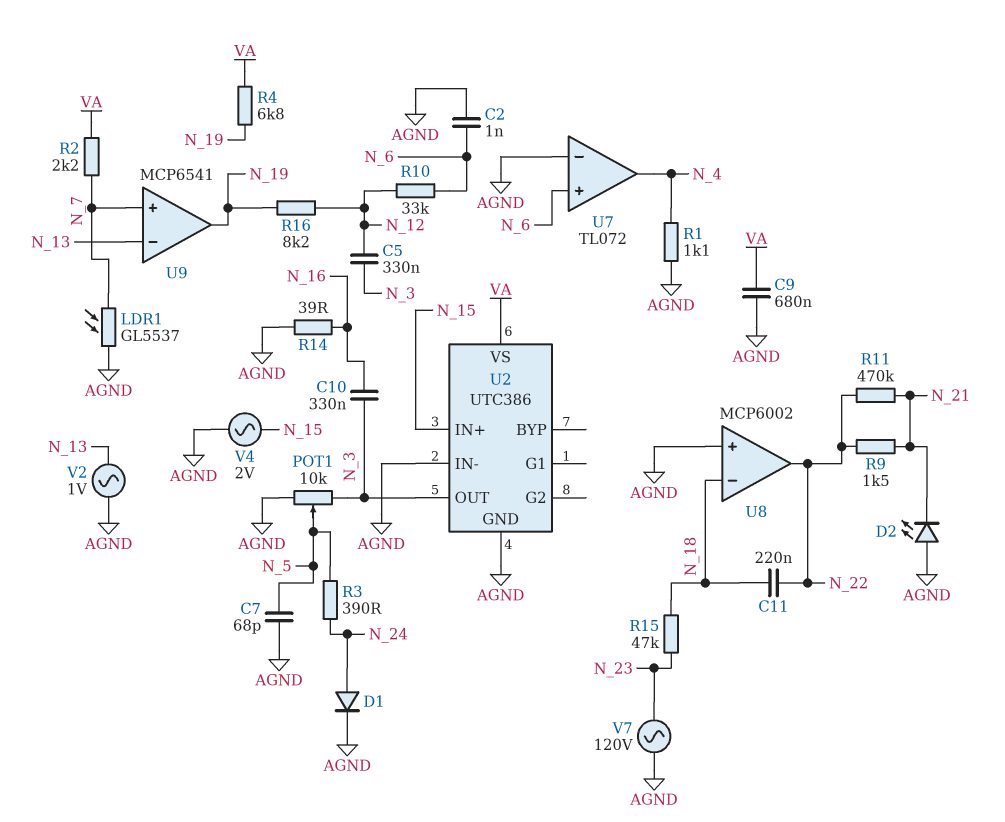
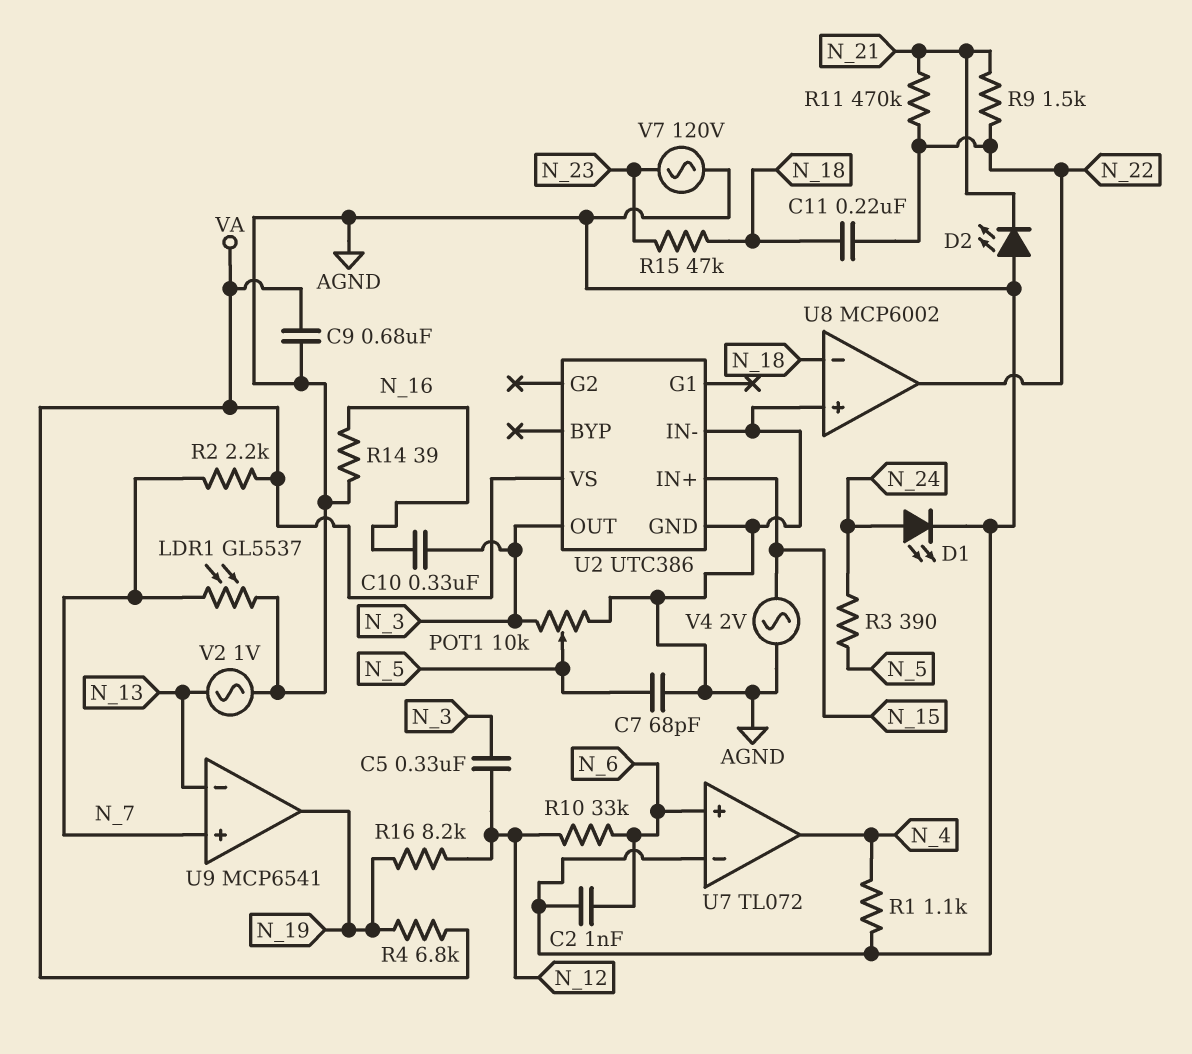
D1: diode (A N_24, K AGND) -> LED (A N_24, K AGND)

